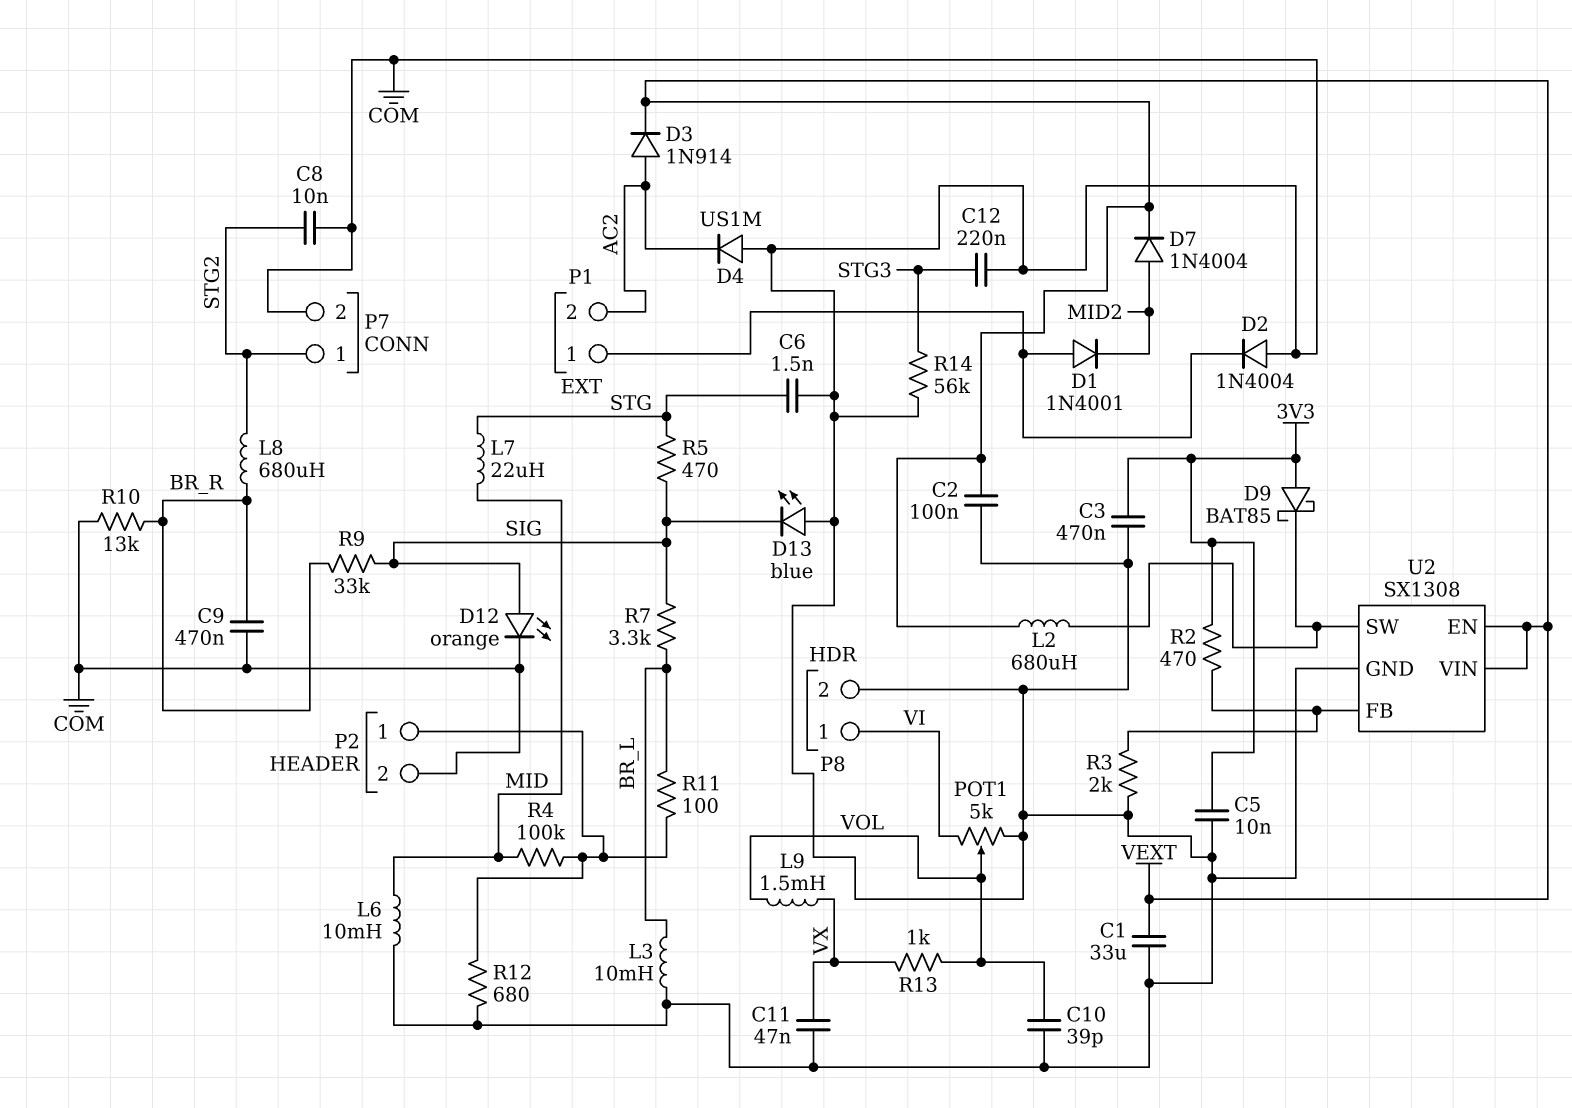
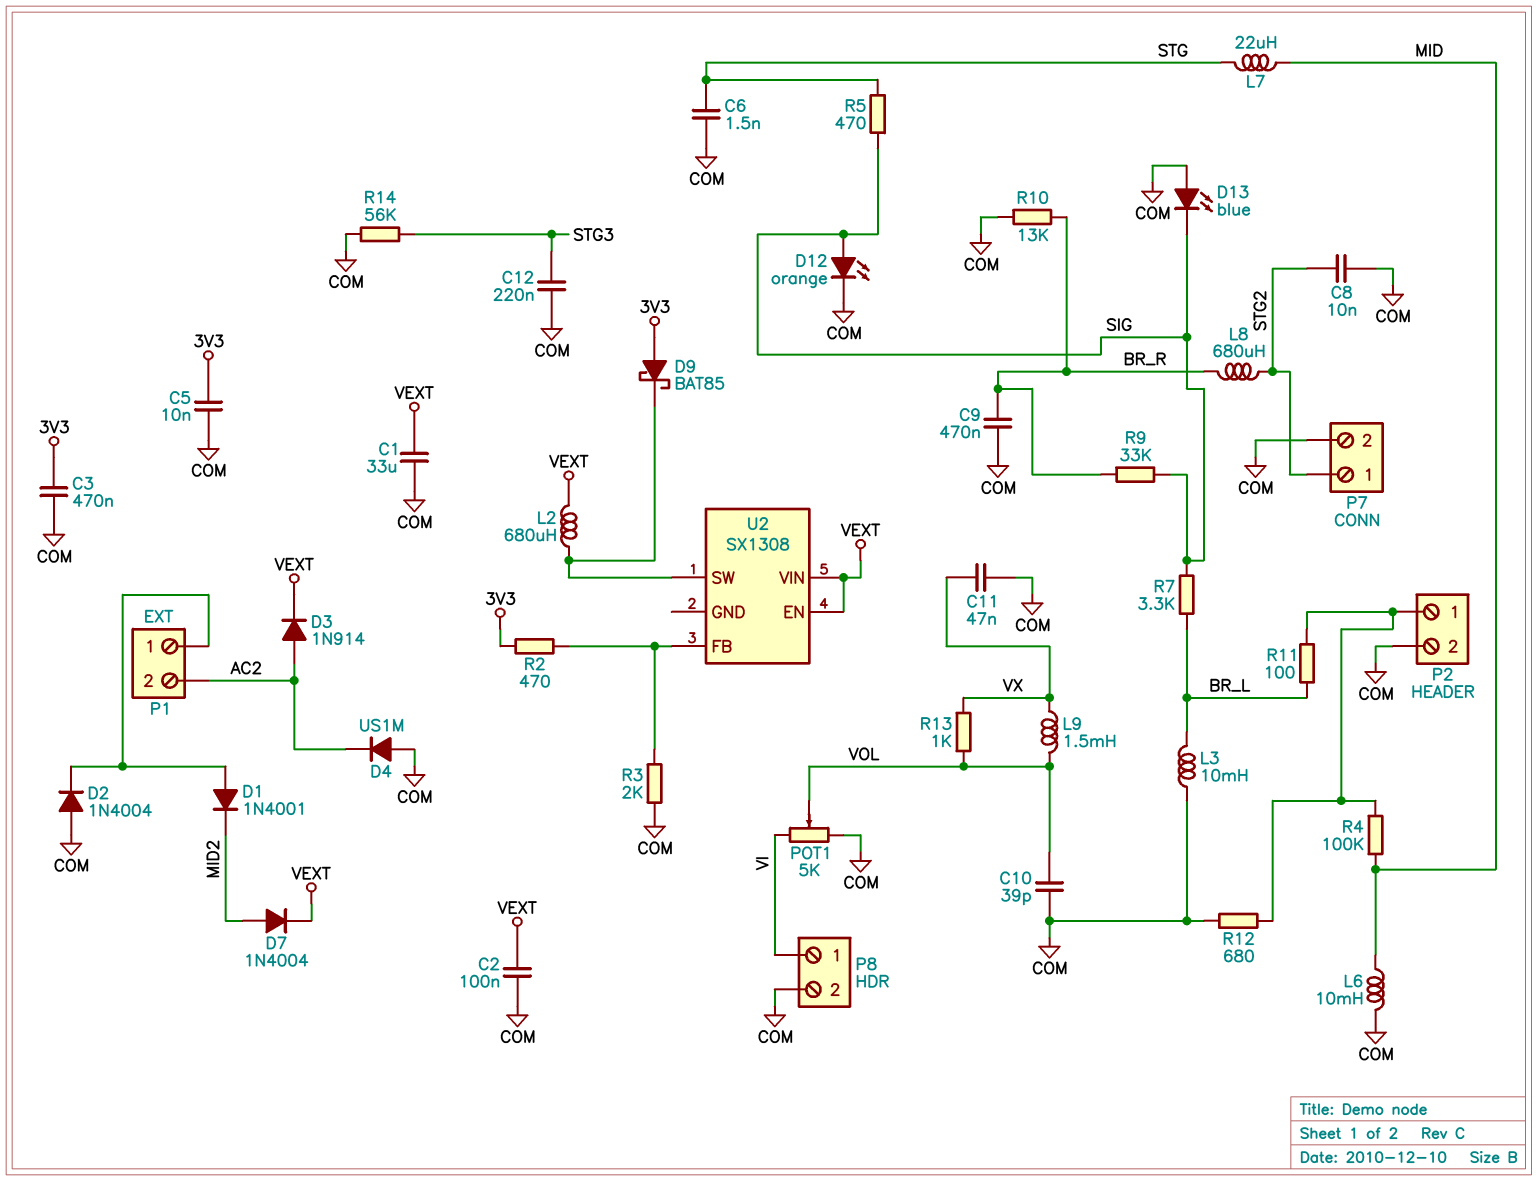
U2 pin GND: COM -> none

